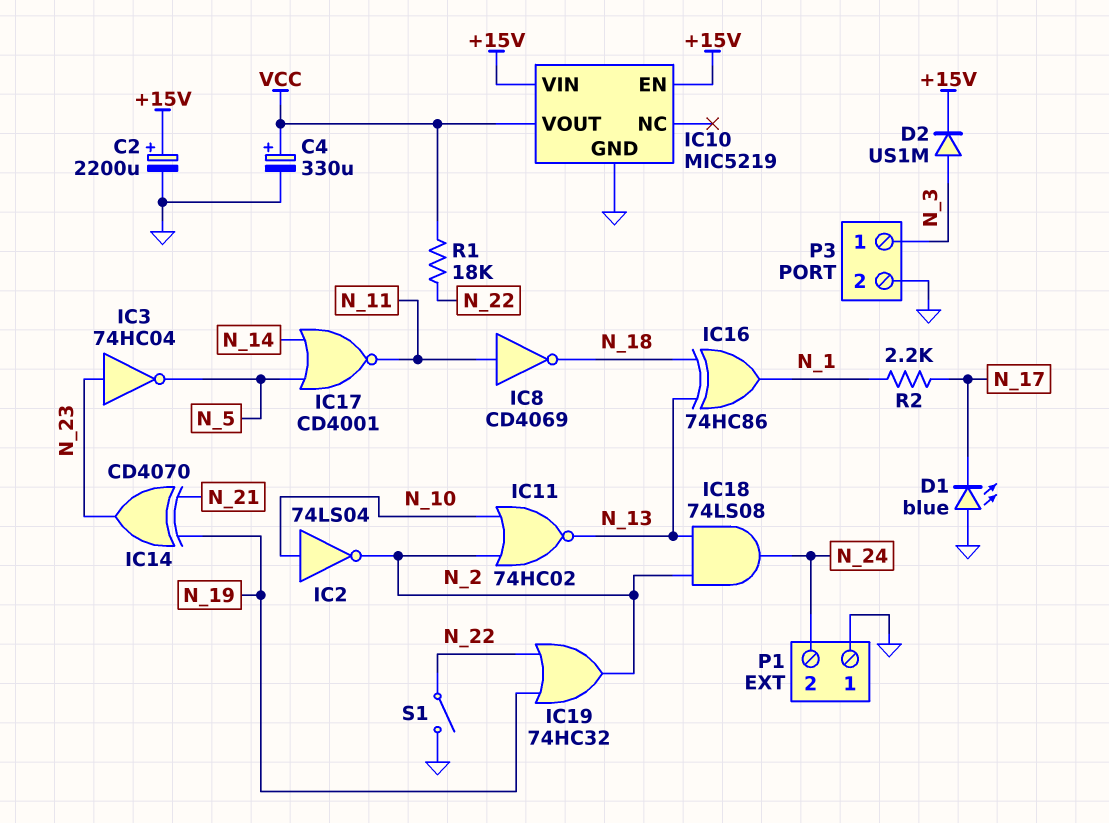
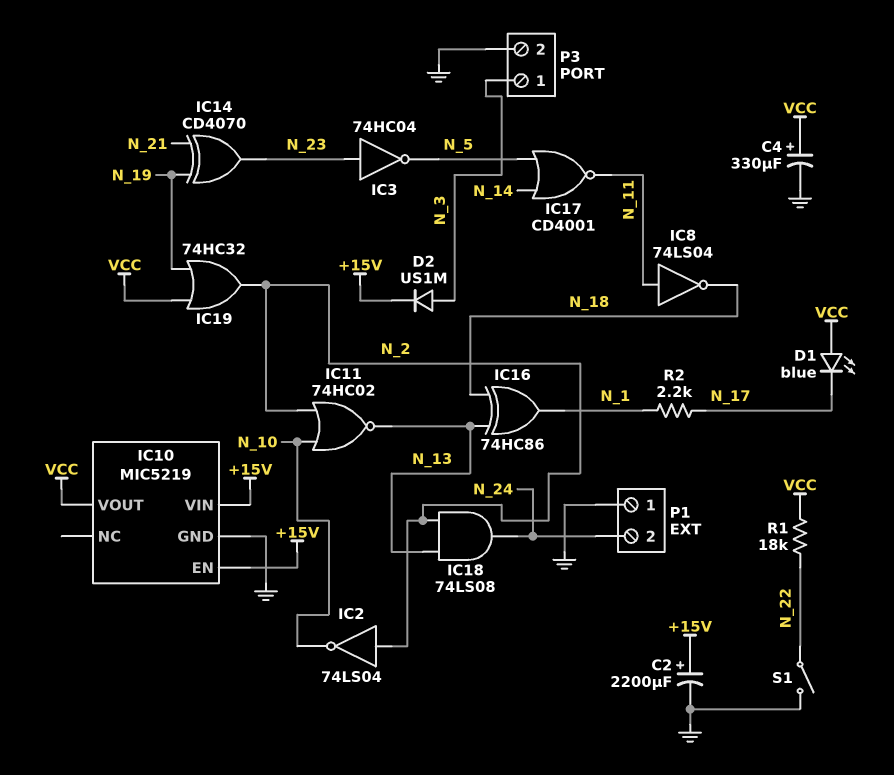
D1: LED blue (A GND, K N_17) -> LED blue (A VCC, K N_17)
IC2: NOT 74LS04 (in N_10, out N_2) -> NOT 74LS04 (in N_2, out N_10)
IC8: NOT CD4069 (in N_11, out N_18) -> NOT 74LS04 (in N_11, out N_18)
IC19: OR 74HC32 (in N_19, in N_22, out N_2) -> OR 74HC32 (in N_19, in VCC, out N_2)

